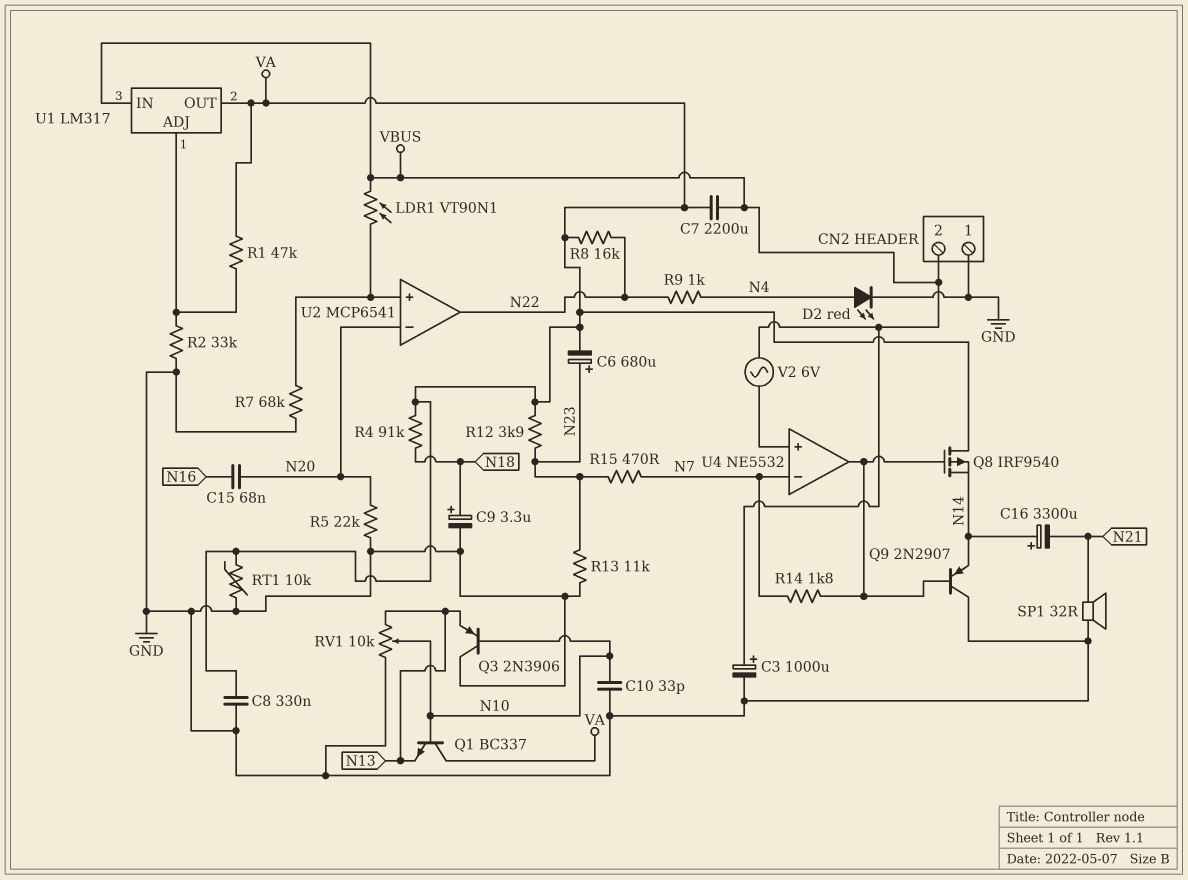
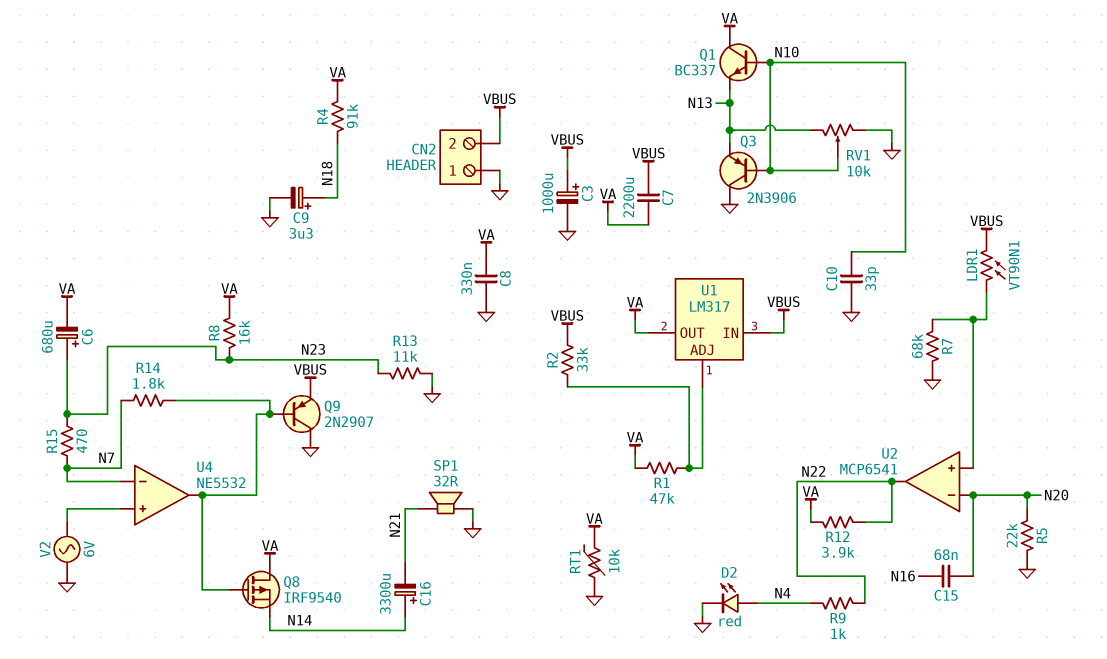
Q9: PNP 2N2907 (B U4/out, C GND, E N14) -> PNP 2N2907 (B U4/out, C GND, E VBUS)
R2: 33k (GND, U1/ADJ) -> 33k (U1/ADJ, VBUS)
R8: 16k (N22, VA) -> 16k (N23, VA)
R12: 3.9k (N23, VA) -> 3.9k (N22, VA)
V2: AC 6V (U4/in+, VBUS) -> AC 6V (GND, U4/in+)

